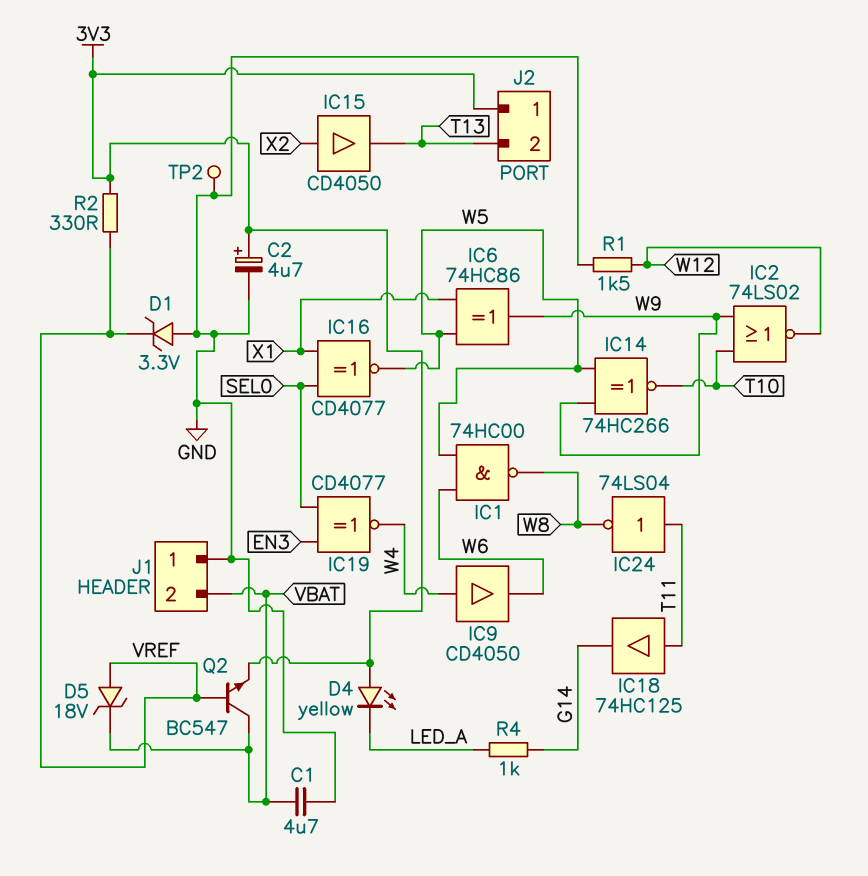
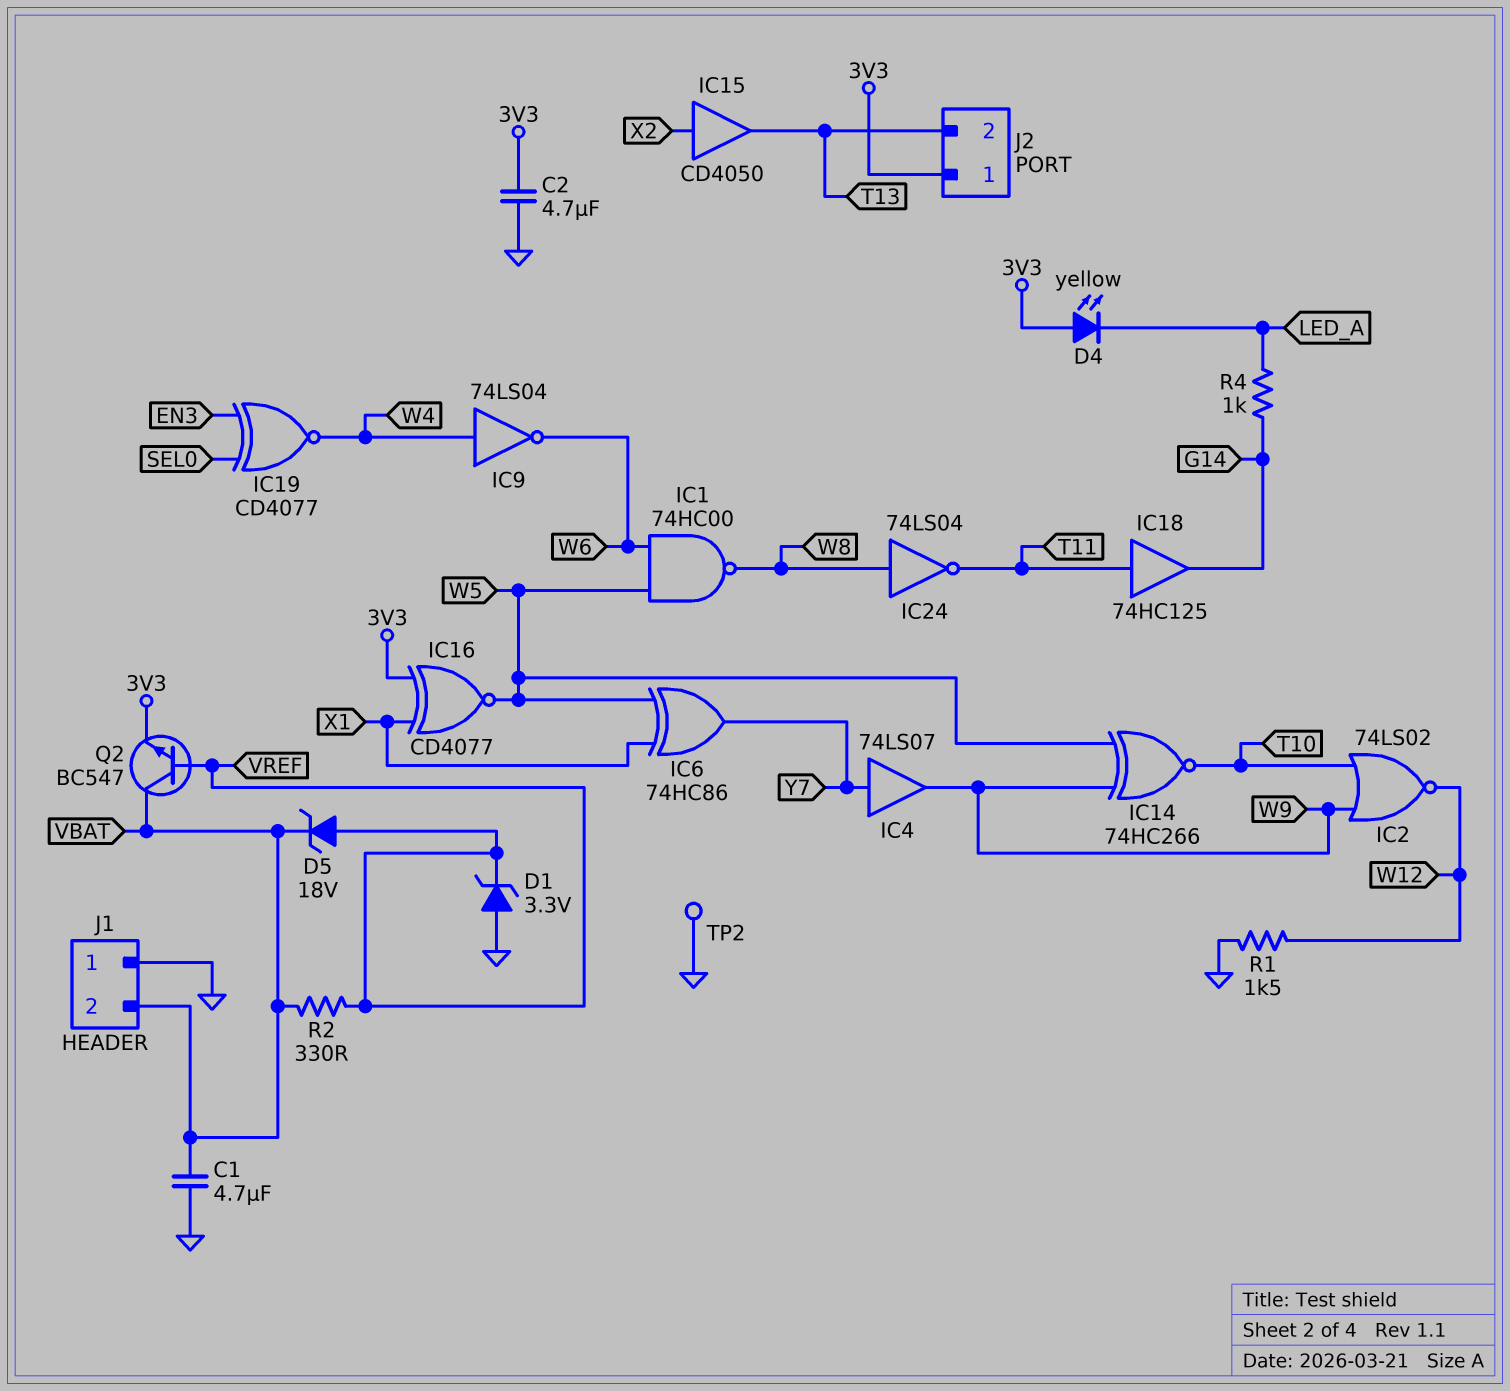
C2: 4.7uF (plus 3V3, minus GND) -> 4.7uF (3V3, GND)
IC4: none -> buffer 74LS07 (in Y7, out W9)
IC6: XOR 74HC86 (in W5, in X1, out W9) -> XOR 74HC86 (in W5, in X1, out Y7)
IC9: buffer CD4050 (in W4, out W6) -> NOT 74LS04 (in W4, out W6)
IC16: XNOR CD4077 (in SEL0, in X1, out W5) -> XNOR CD4077 (in 3V3, in X1, out W5)
IC24: NOT 74LS04 (in T11, out W8) -> NOT 74LS04 (in W8, out T11)
R2: 330 (3V3, VREF) -> 330 (VBAT, VREF)

